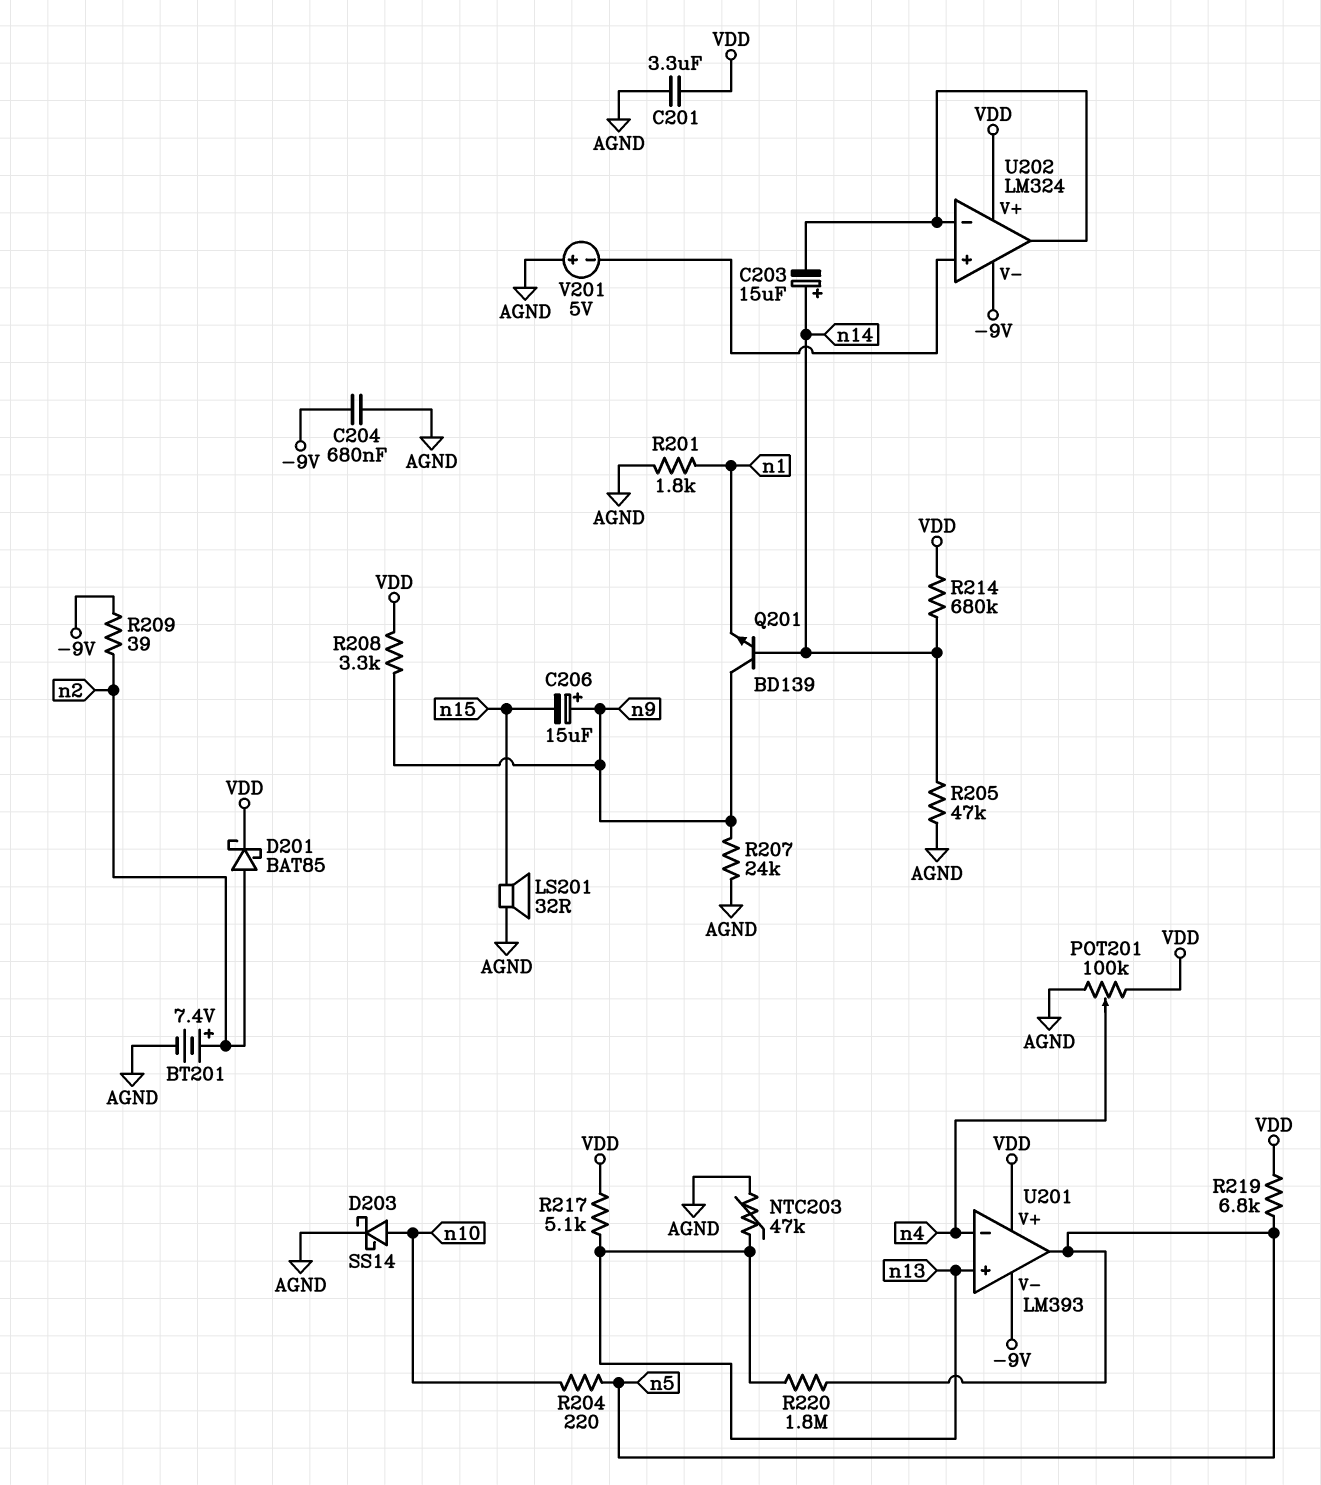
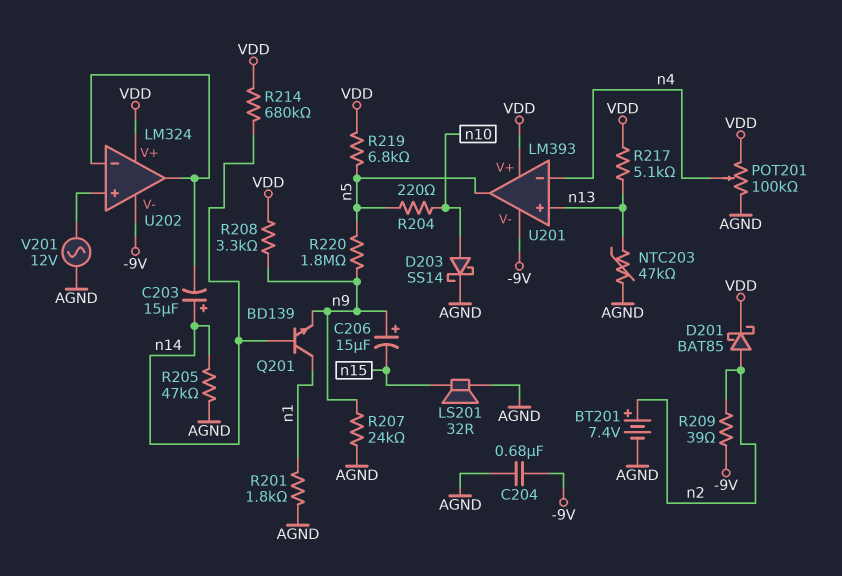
C201: 3.3uF (AGND, VDD) -> none
Q201: NPN BD139 (B n14, C n9, E n1) -> NPN BD139 (B n14, C n1, E n9)
R220: 1.8M (n5, n13) -> 1.8M (n5, n9)
V201: 5V (plus AGND, minus U202/in+) -> AC 12V (AGND, U202/in+)

